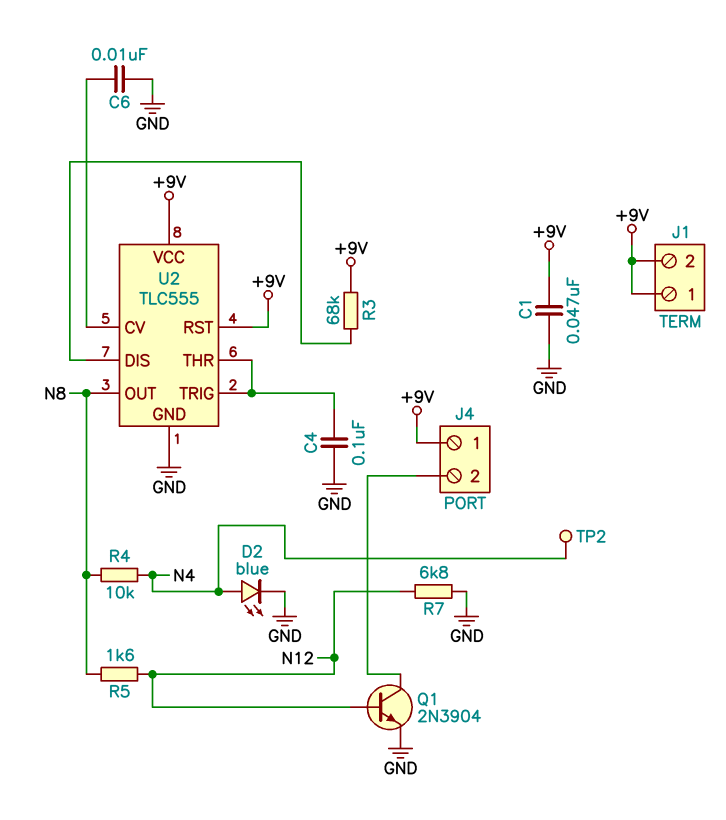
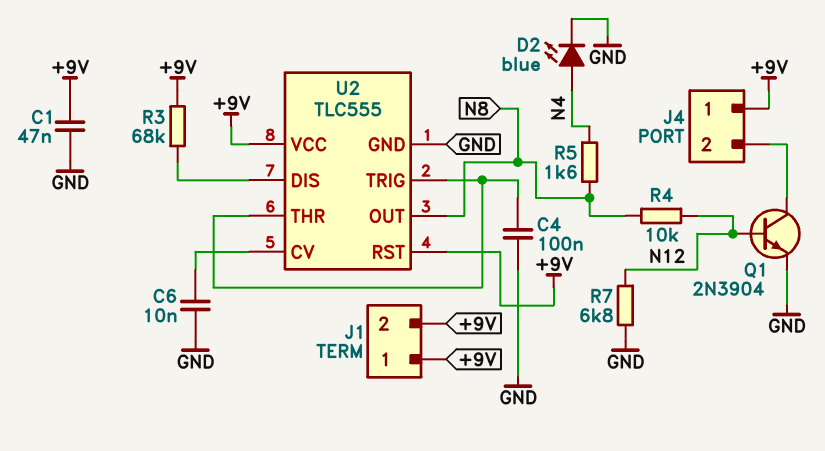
R4: 10k (N4, N8) -> 10k (N8, N12)
R5: 1.6k (N8, N12) -> 1.6k (N4, N8)
TP2: test point (N4) -> none

